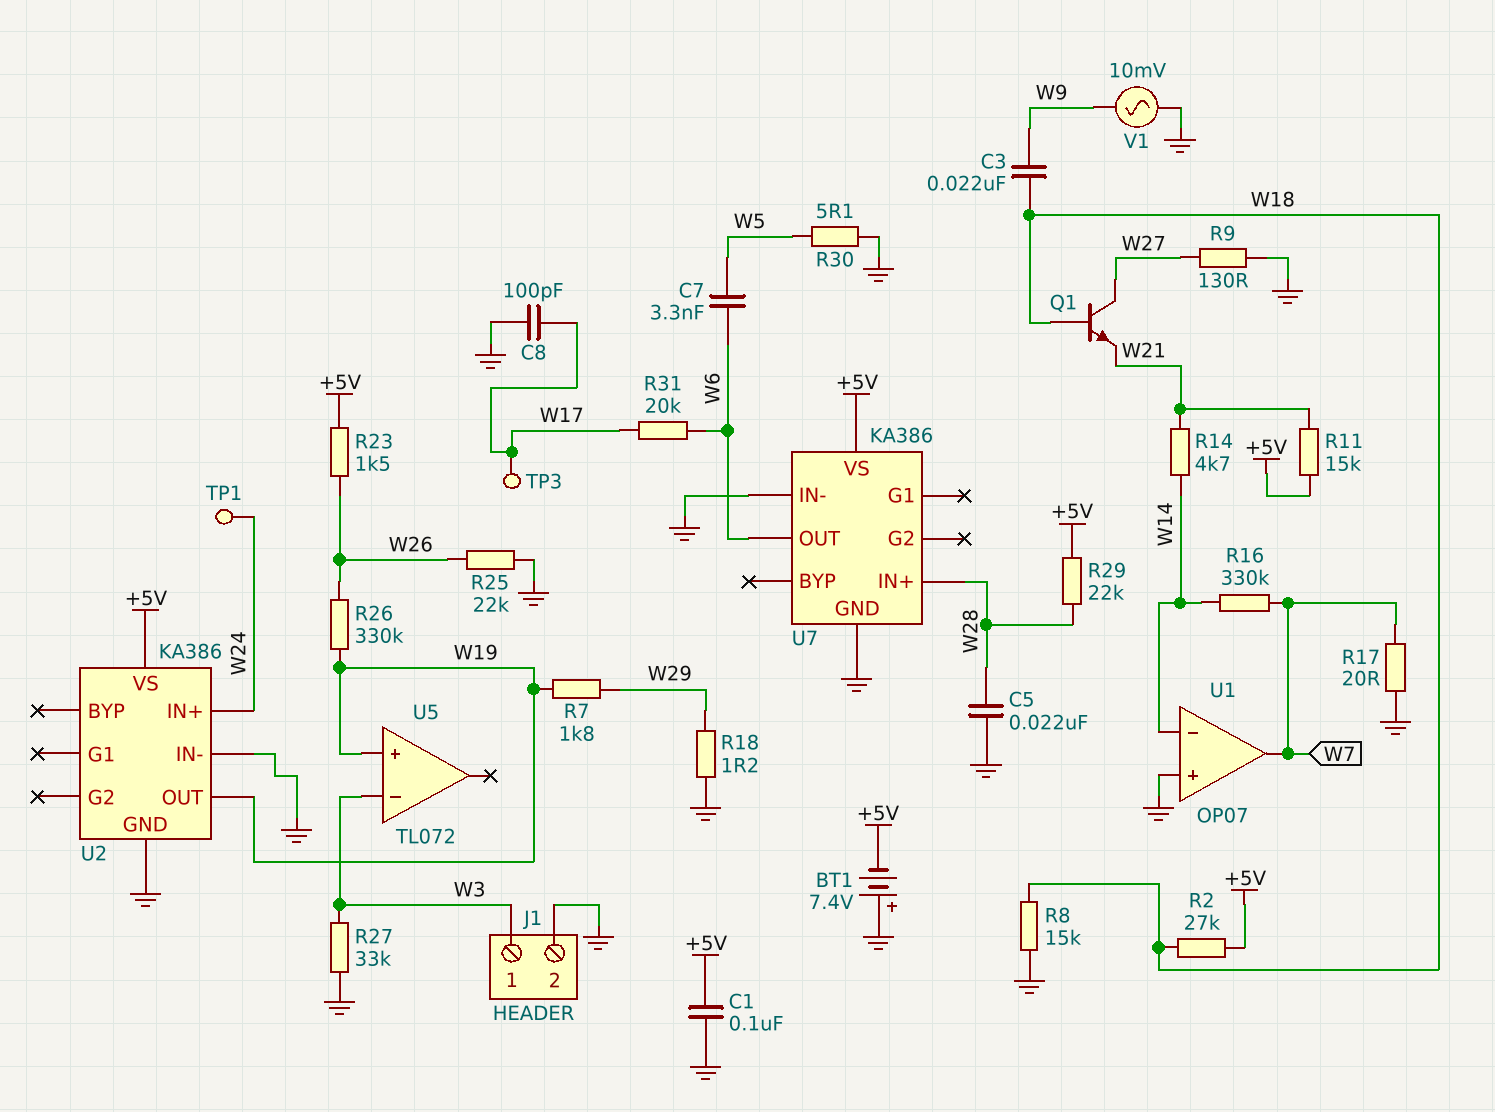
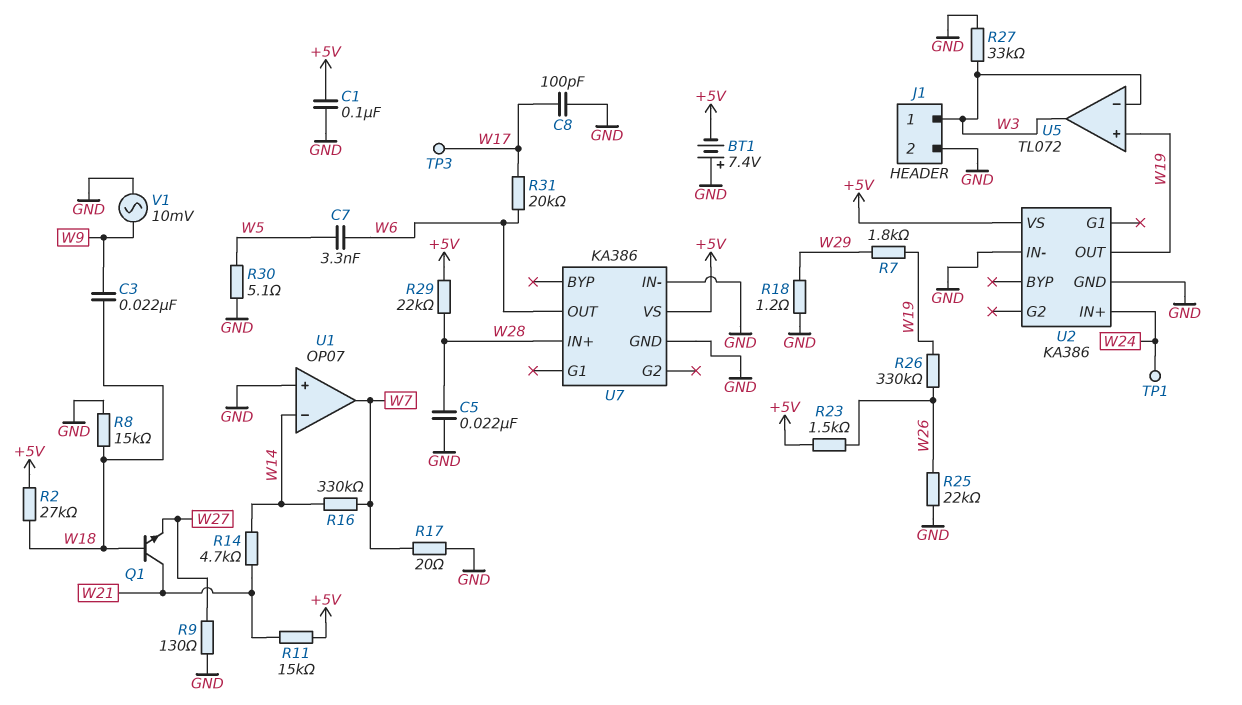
Q1: NPN (B W18, C W27, E W21) -> NPN (B W18, C W21, E W27)
U5 pin out: none -> W3

